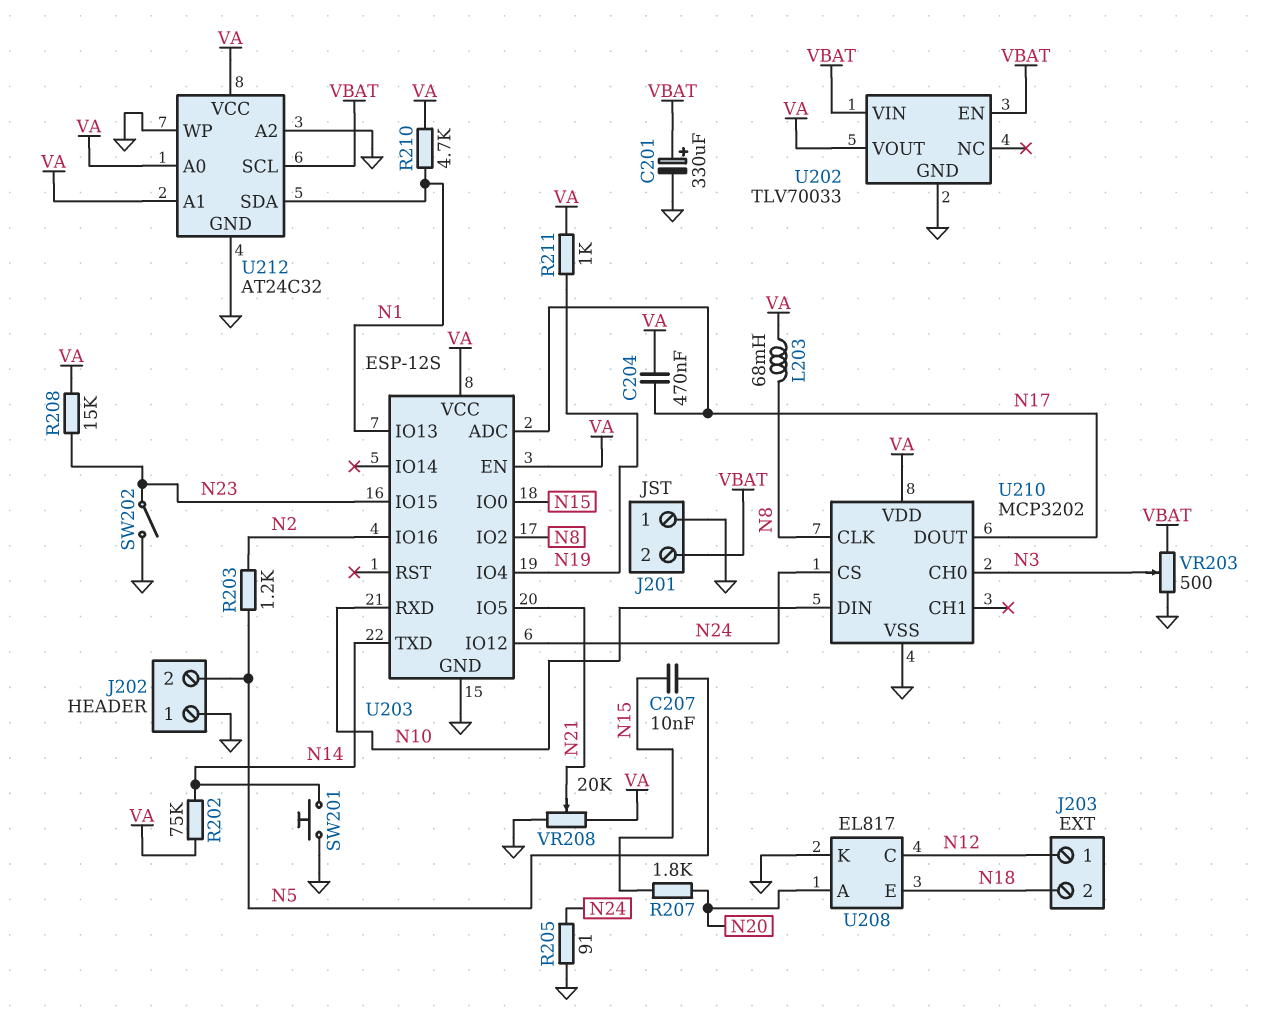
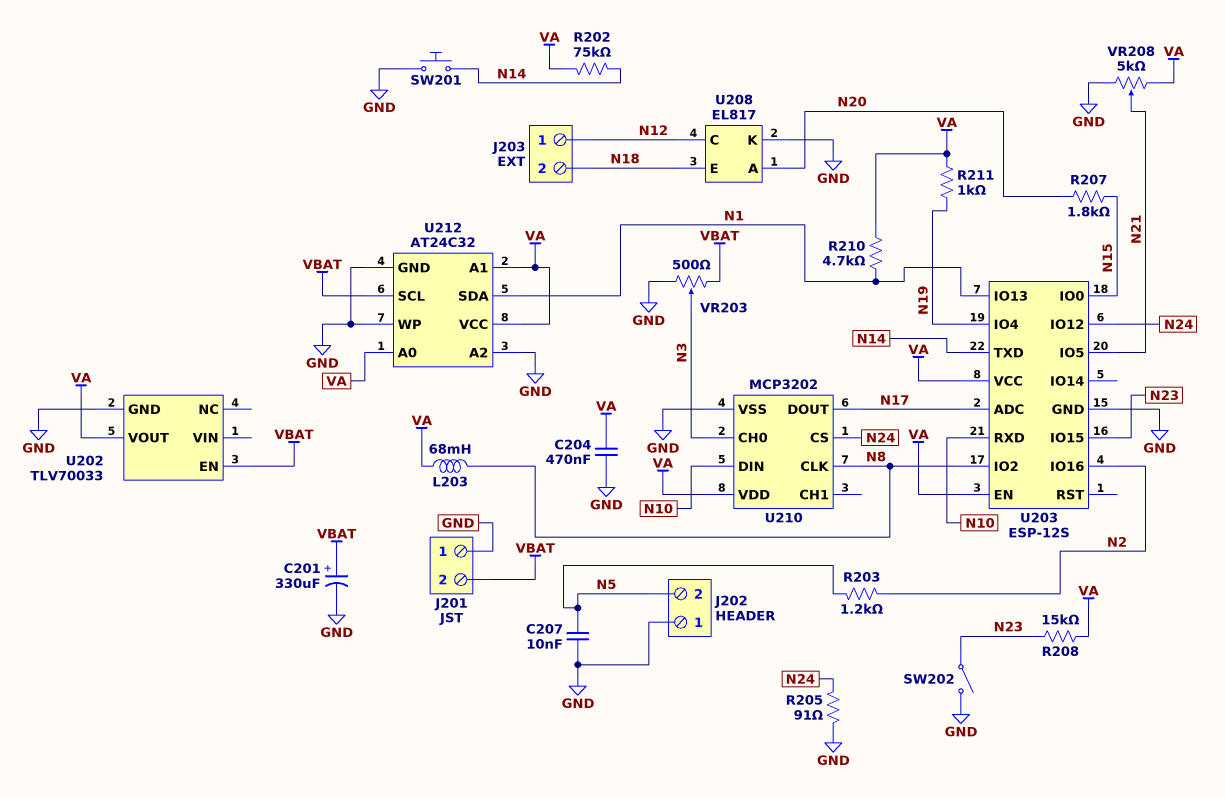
C204: 470nF (N17, VA) -> 470nF (GND, VA)
C207: 10nF (N5, N15) -> 10nF (GND, N5)
U202 pin VIN: VBAT -> none
VR208: 20k (GND, VA, wiper N21) -> 5k (GND, VA, wiper N21)

